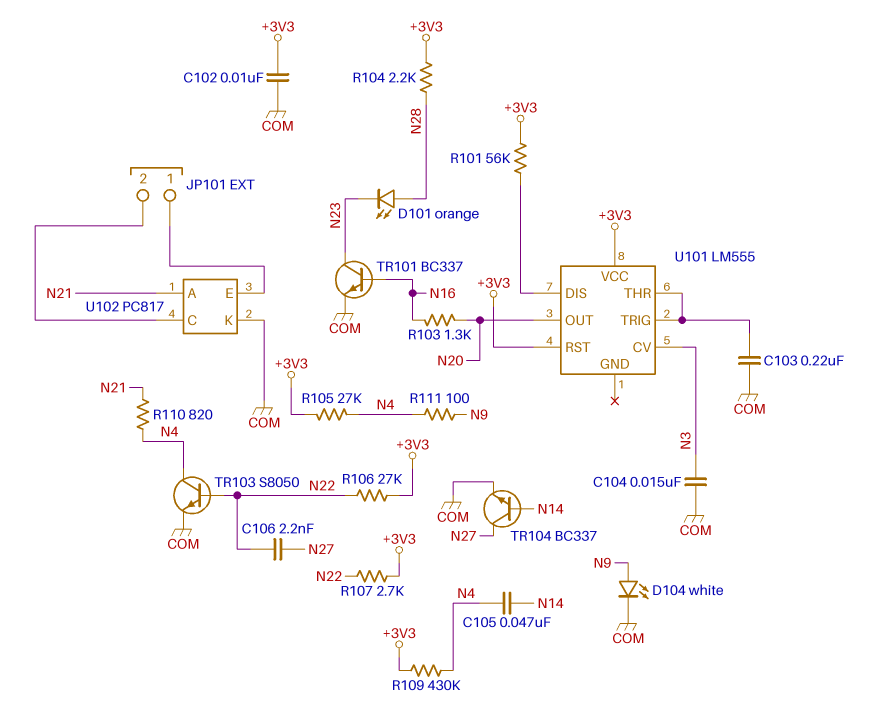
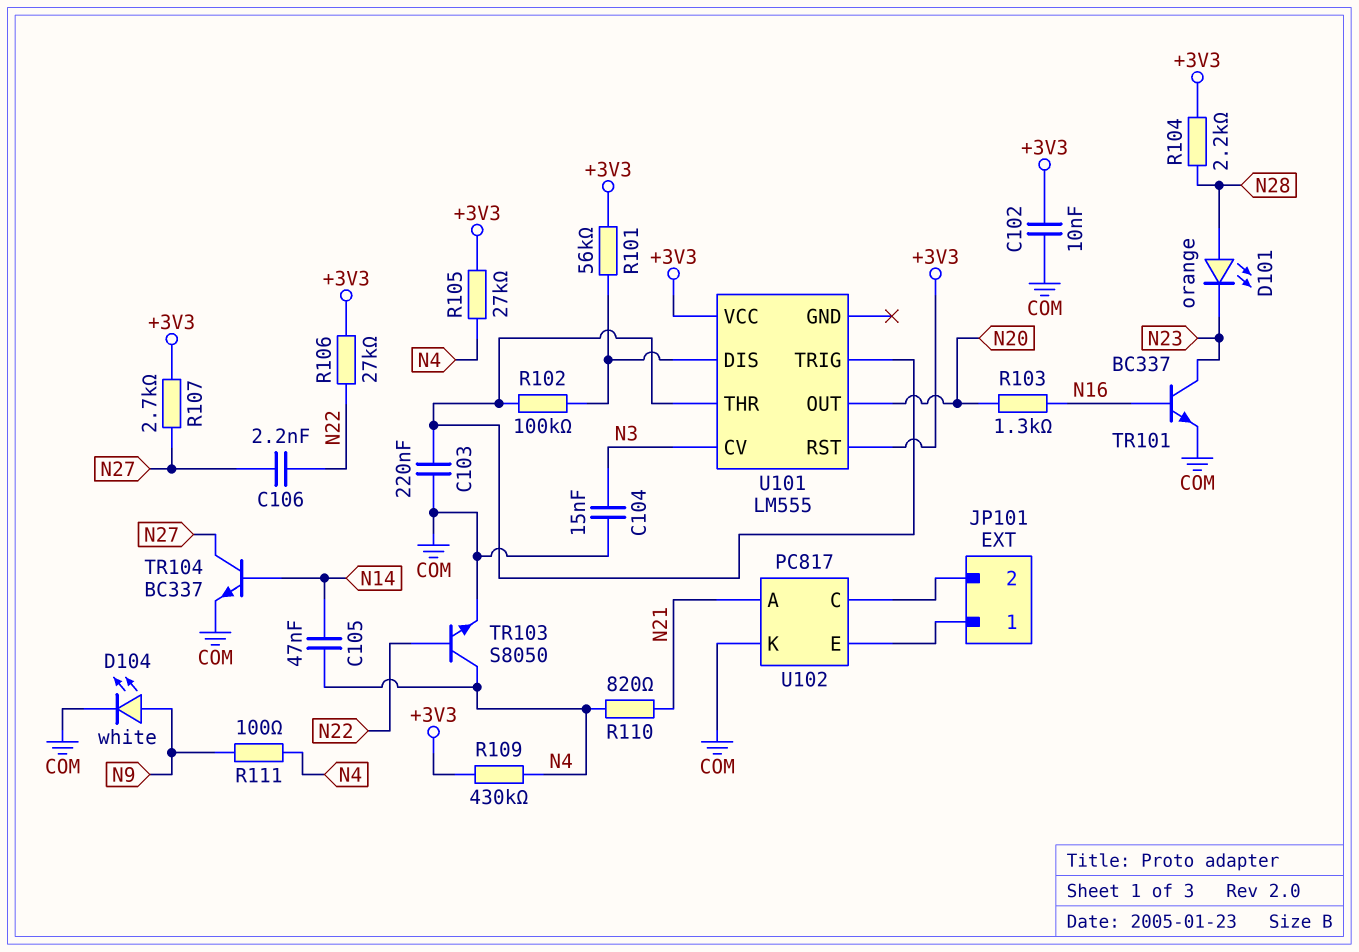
R102: none -> 100k (U101/DIS, U101/THR)
R107: 2.7k (+3V3, N22) -> 2.7k (+3V3, N27)

